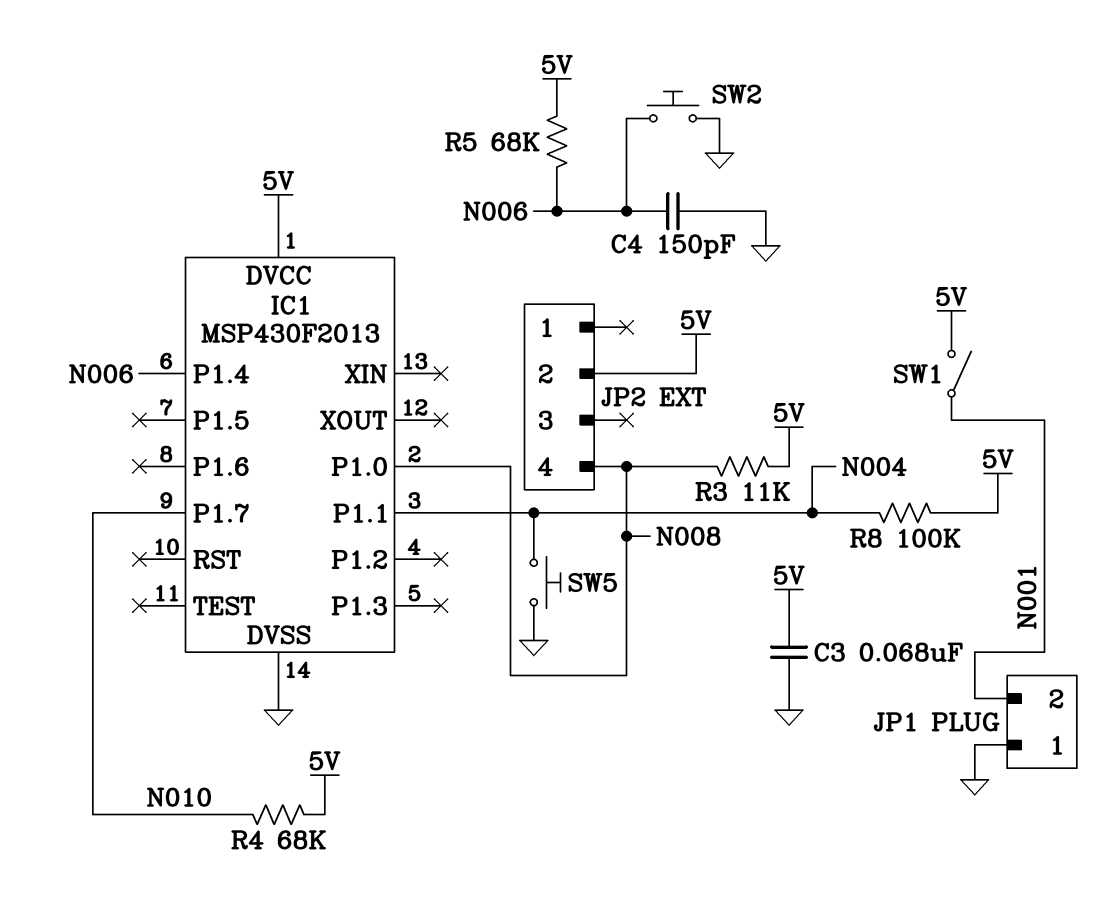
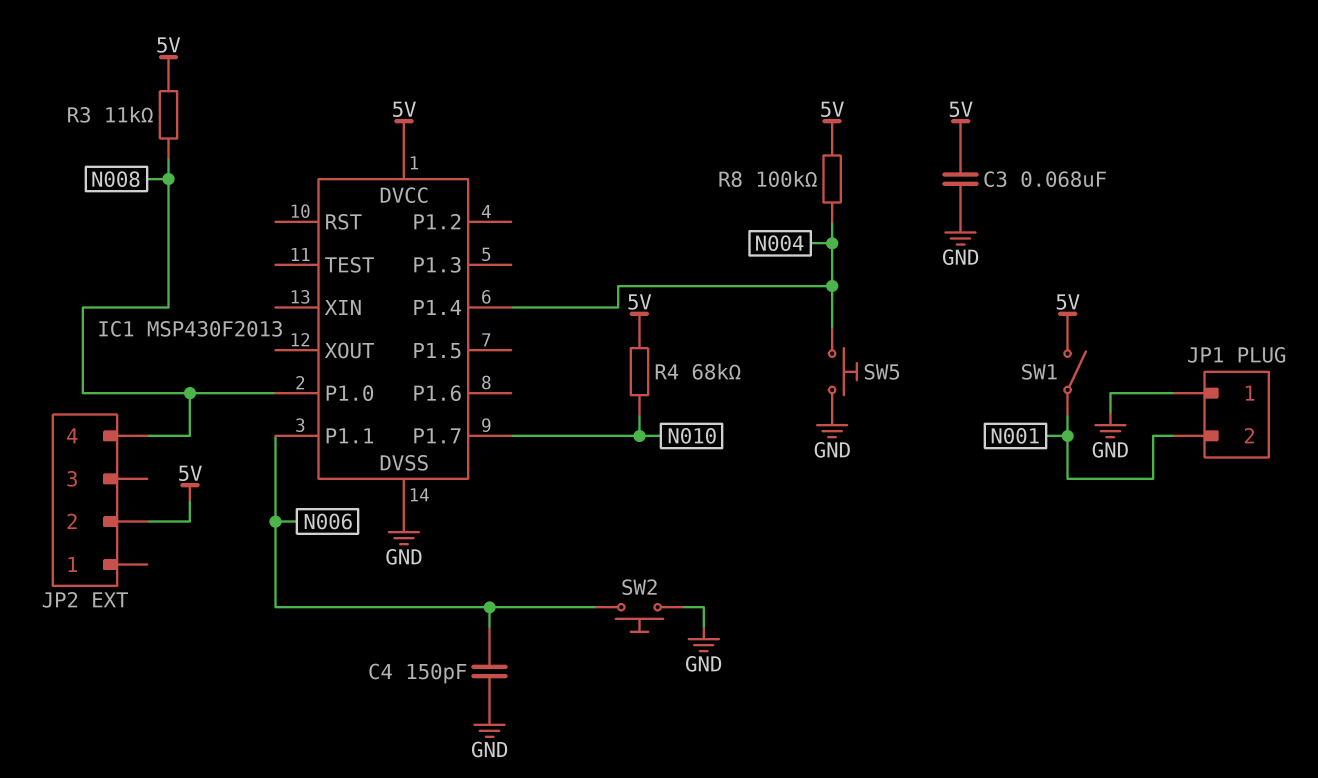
IC1 pin P1.1: N004 -> N006
IC1 pin P1.4: N006 -> N004
R5: 68k (5V, N006) -> none

